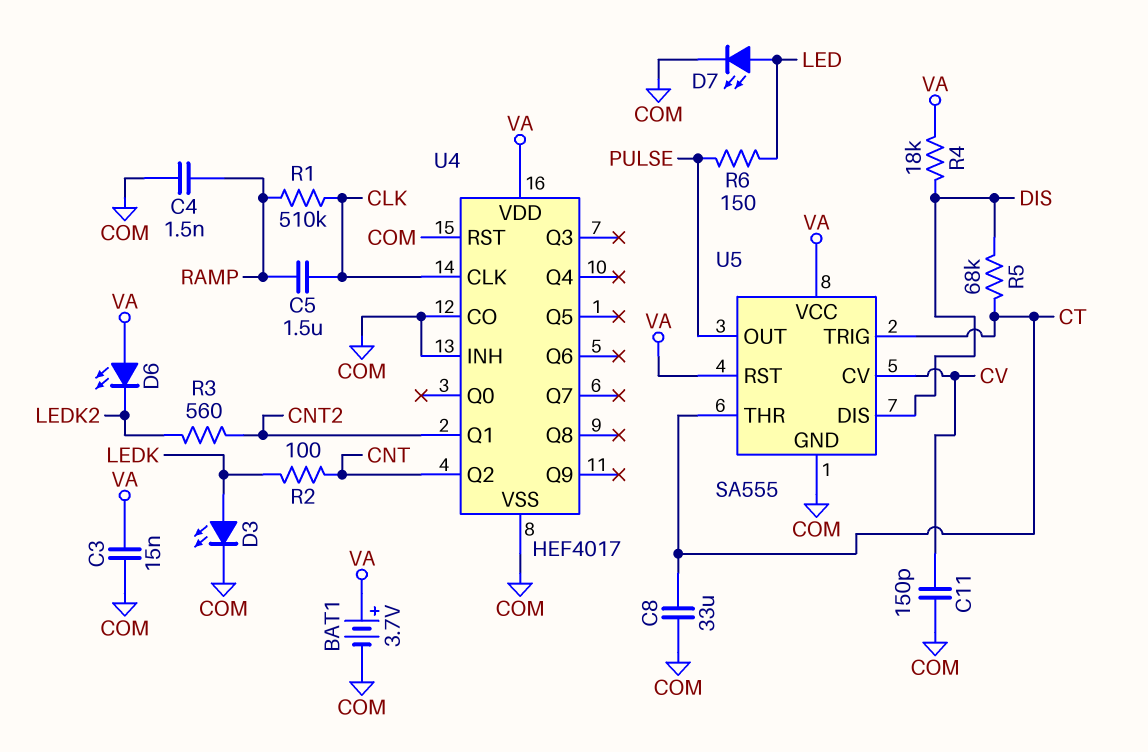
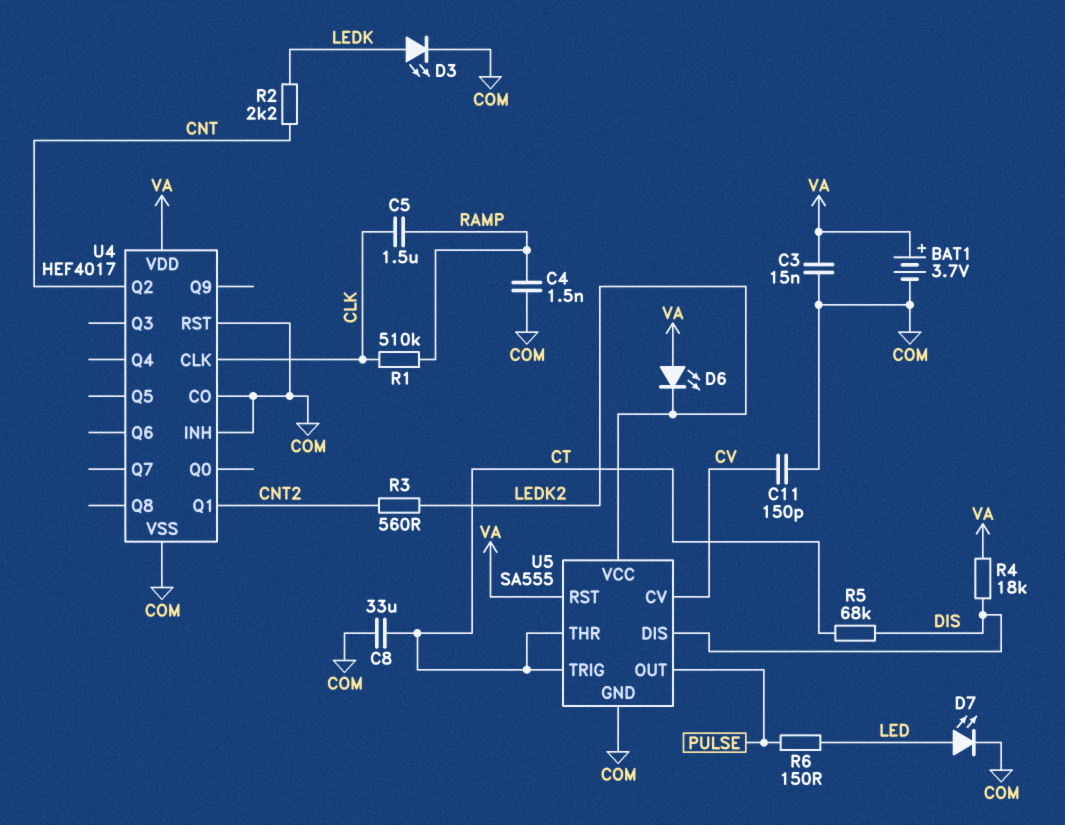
R2: 100 (CNT, LEDK) -> 2.2k (CNT, LEDK)
U5 pin VCC: VA -> LEDK2

